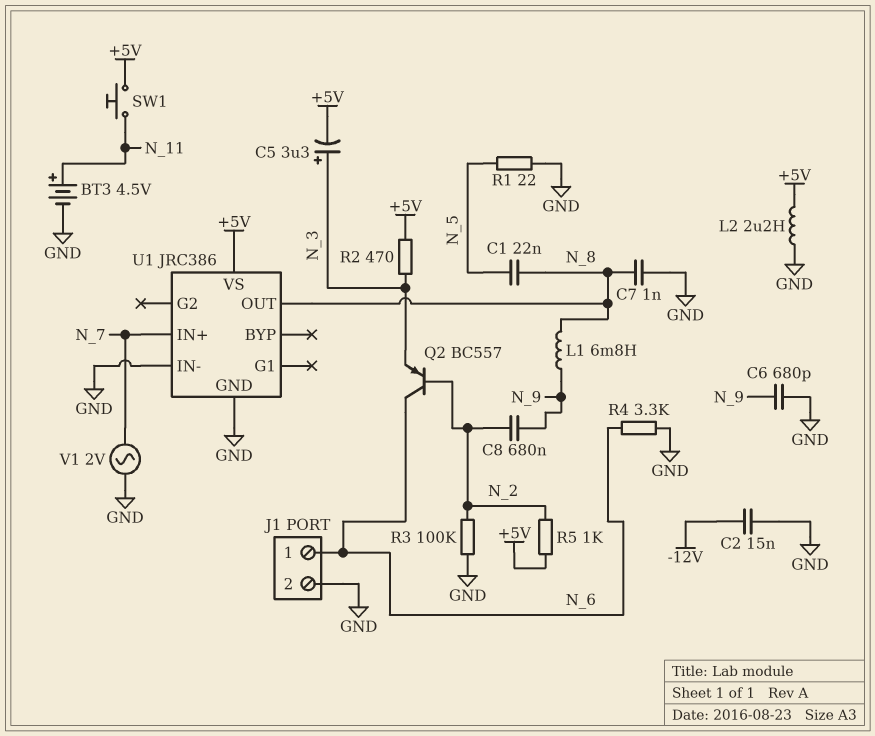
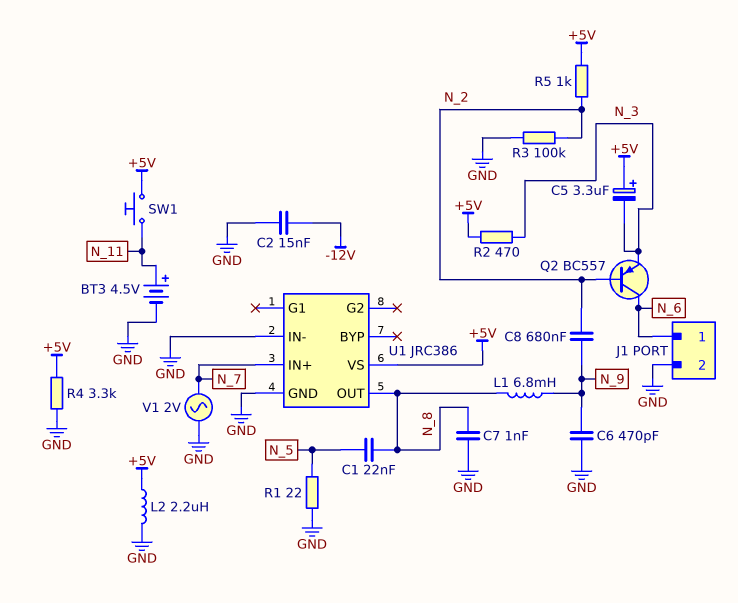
C5: 3.3uF (plus N_3, minus +5V) -> 3.3uF (plus +5V, minus N_3)
C6: 680pF (GND, N_9) -> 470pF (GND, N_9)
R4: 3.3k (GND, N_6) -> 3.3k (+5V, GND)

